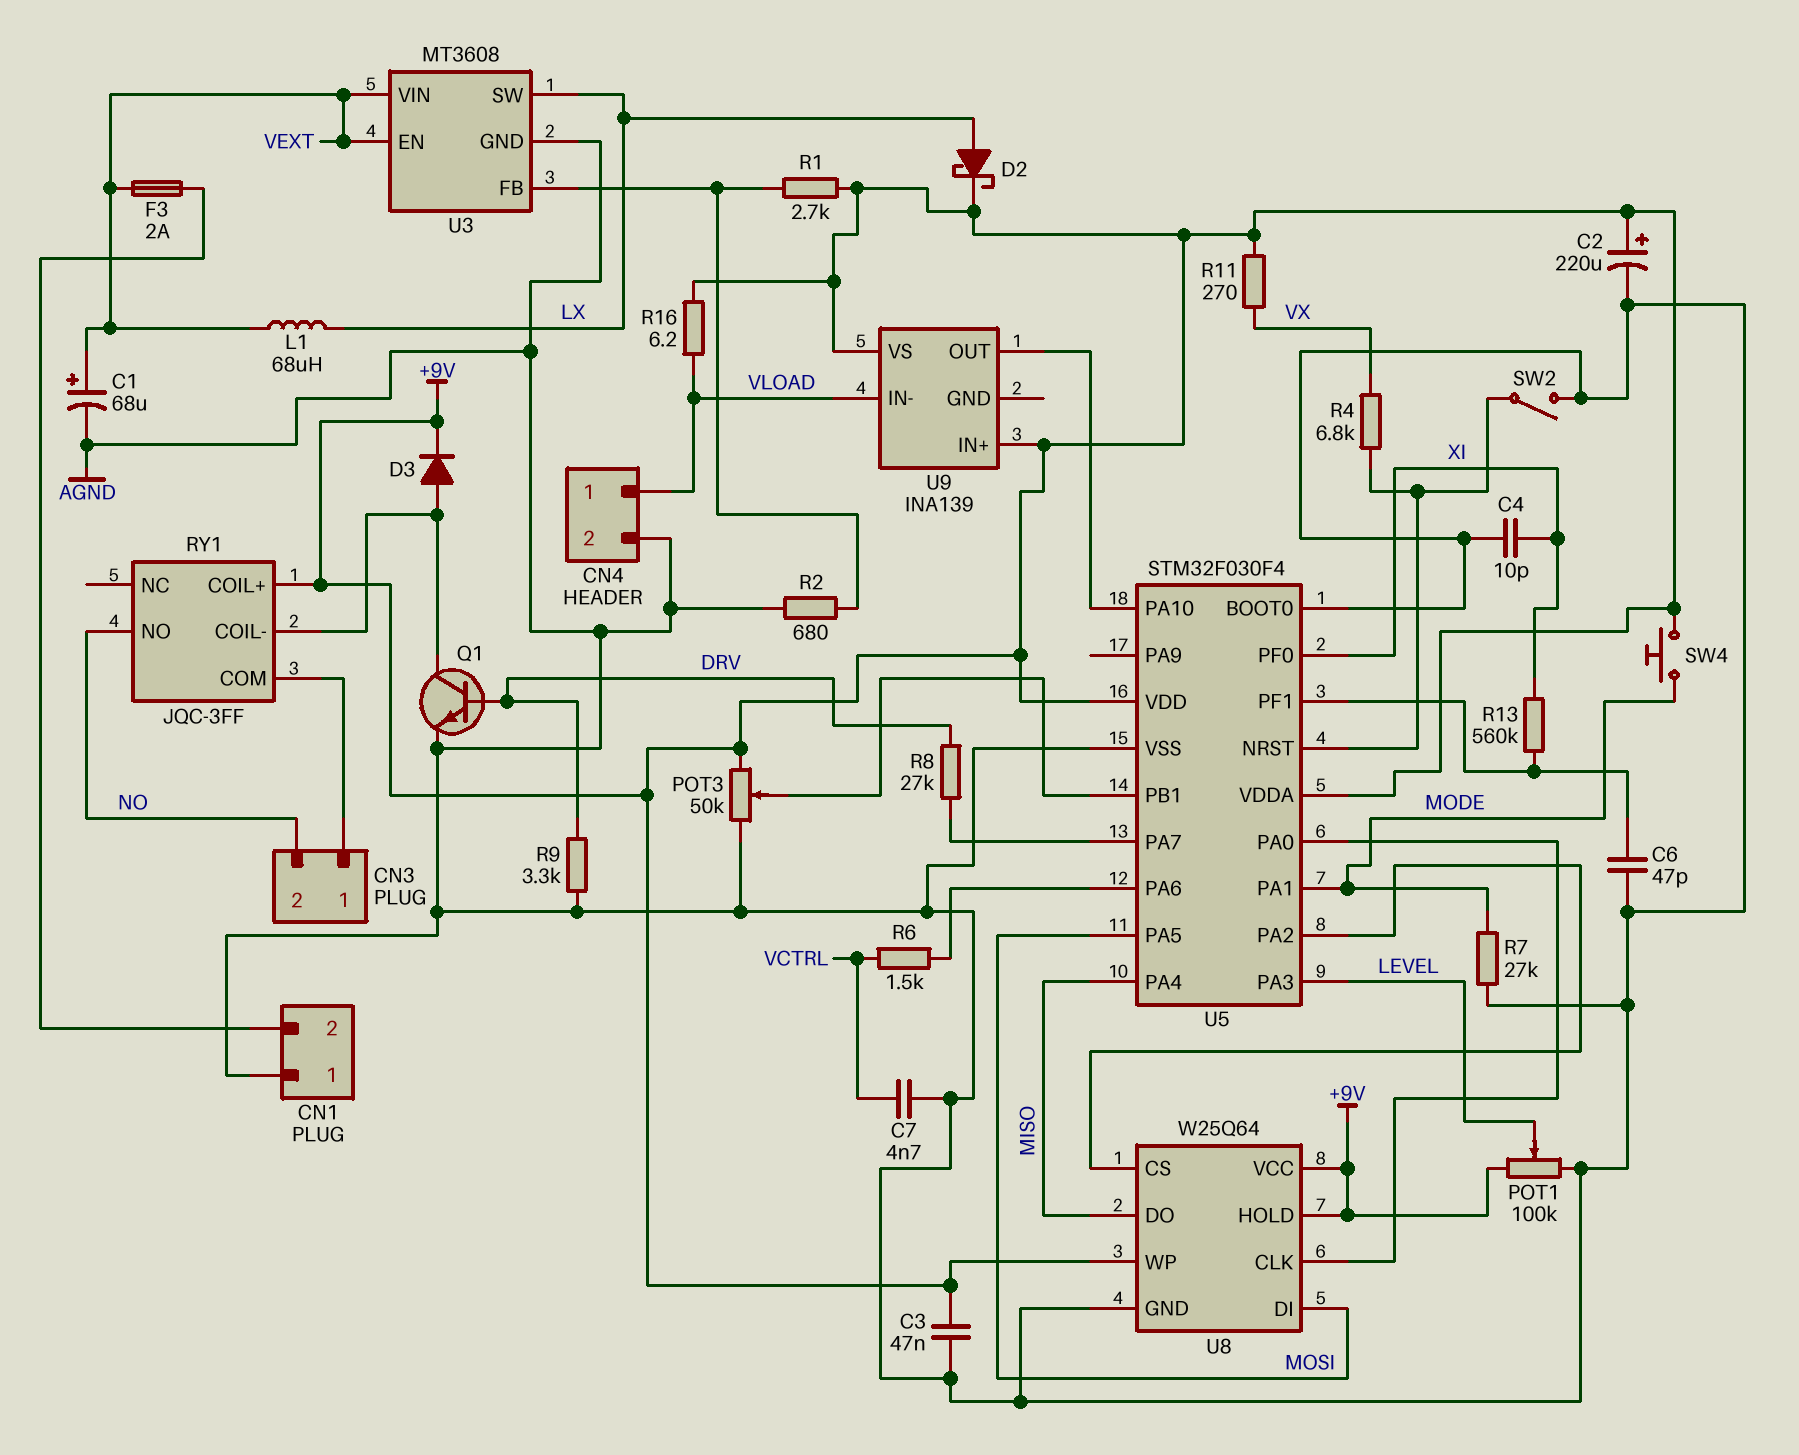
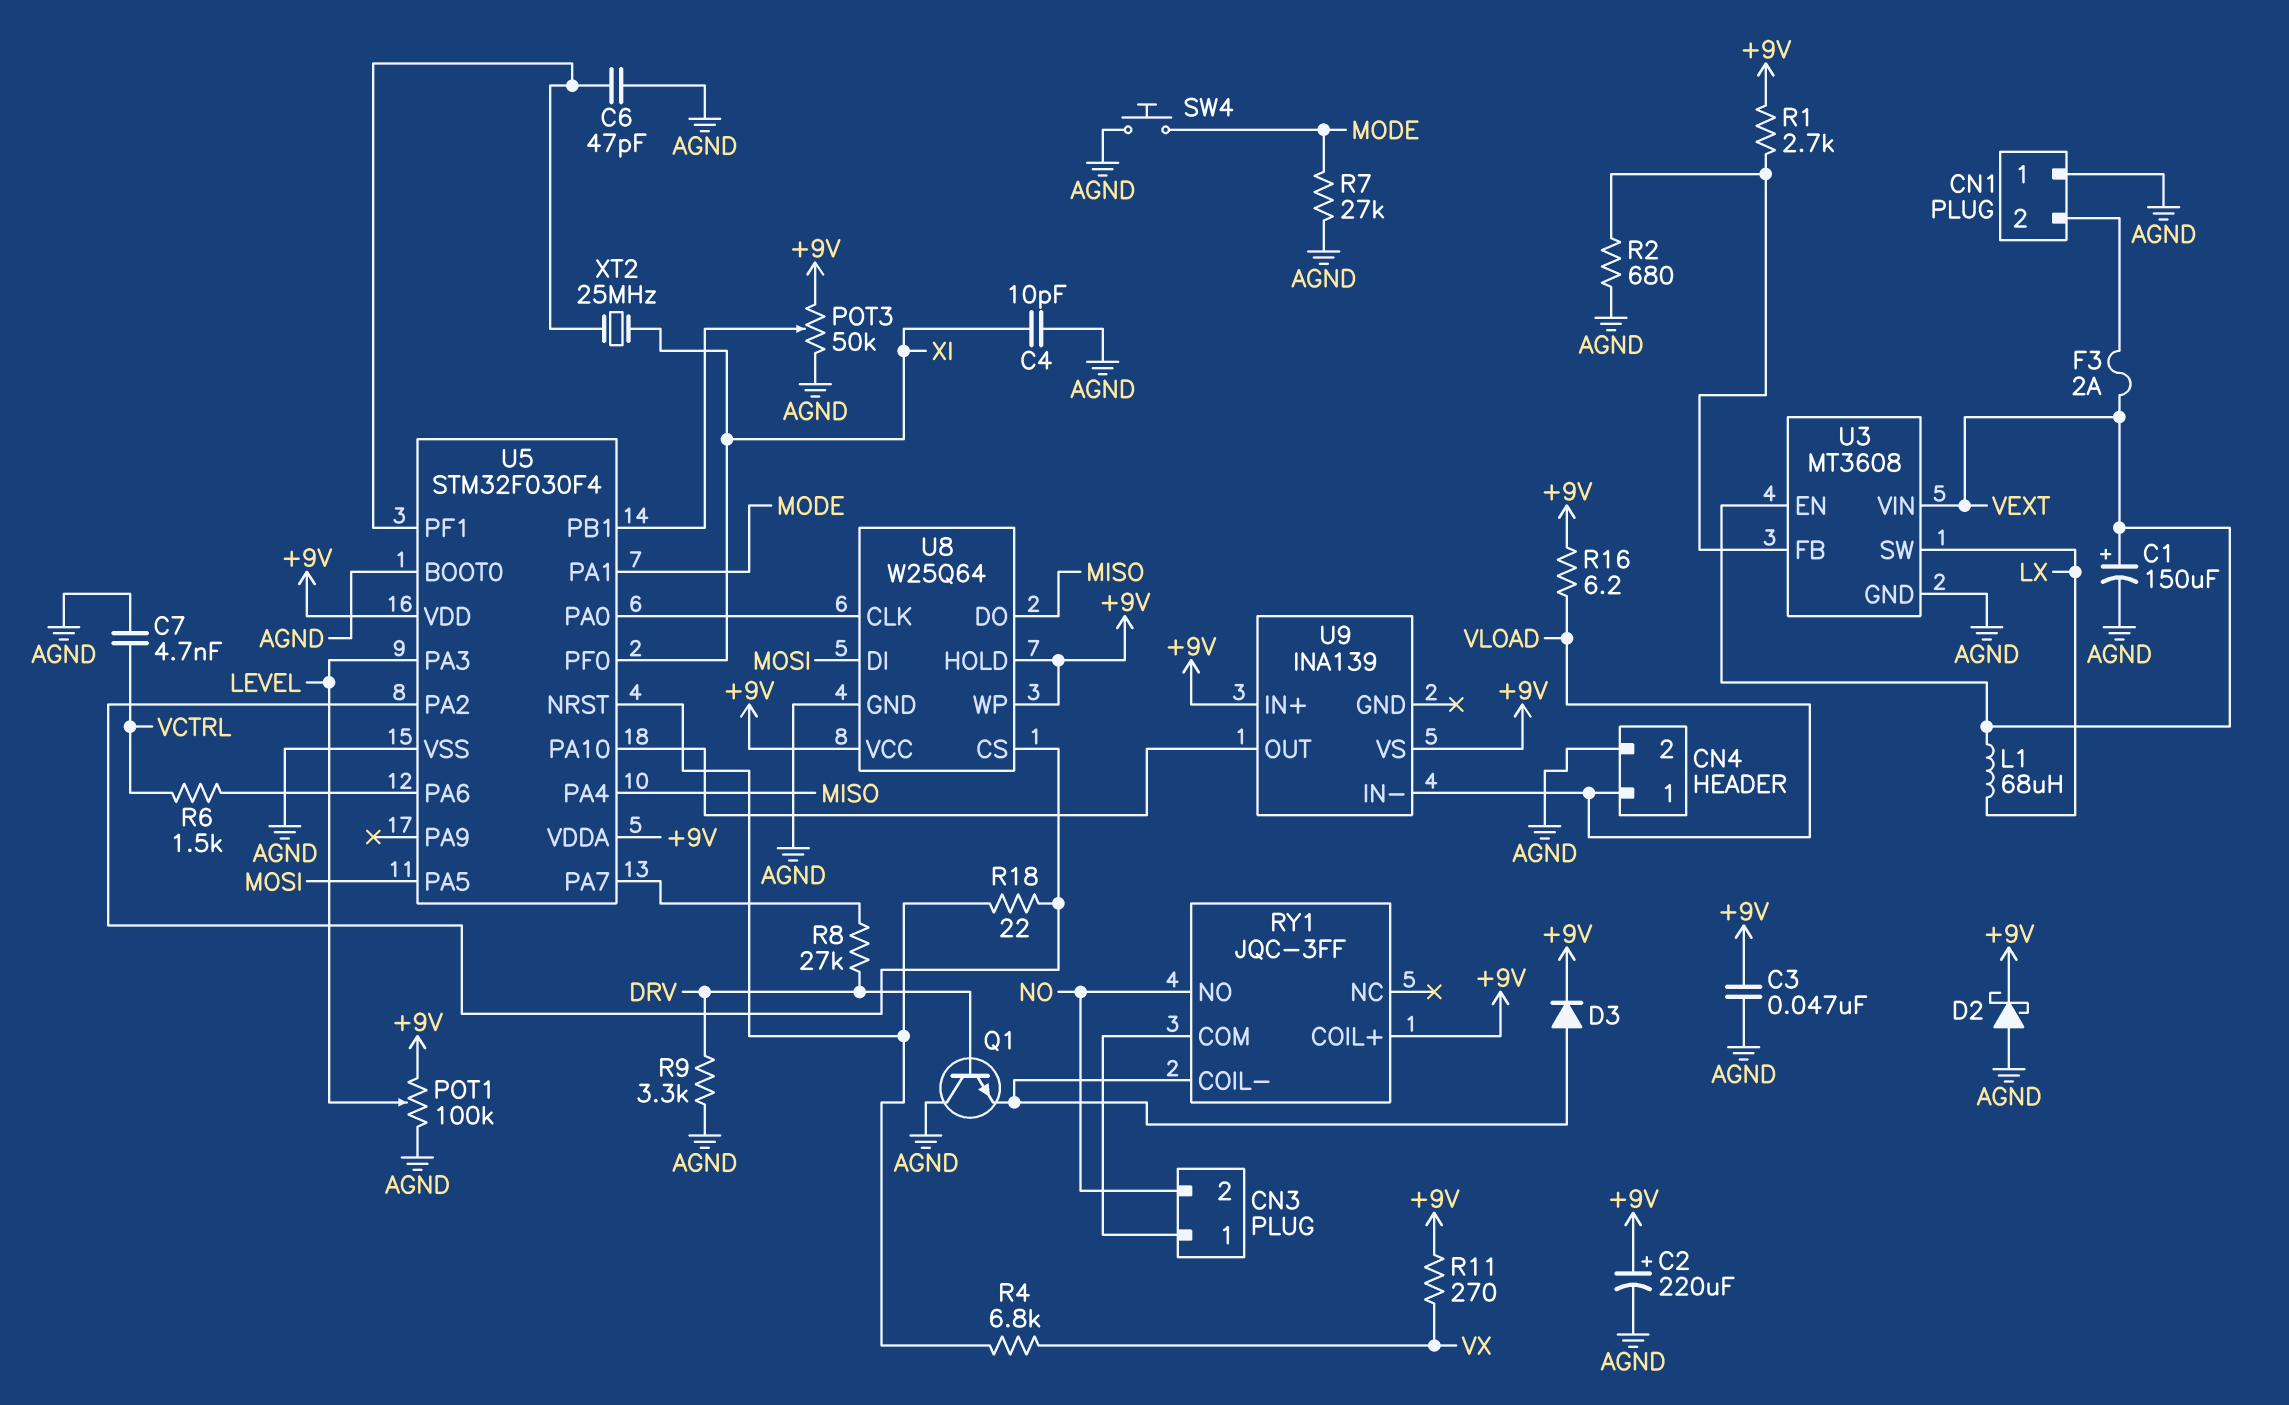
C1: 68uF (plus VEXT, minus AGND) -> 150uF (plus VEXT, minus AGND)
D2: schottky (A LX, K +9V) -> schottky (A AGND, K +9V)
Q1: NPN (B DRV, C RY1/COIL-, E AGND) -> NPN (B DRV, C AGND, E RY1/COIL-)
R13: 560k (U5/PF1, XI) -> none
R18: none -> 22 (U5/NRST, U5/PA2)
SW2: switch (AGND, U5/NRST) -> none
SW4: button (+9V, MODE) -> button (AGND, MODE)
XT2: none -> 25MHz (U5/PF1, XI)

